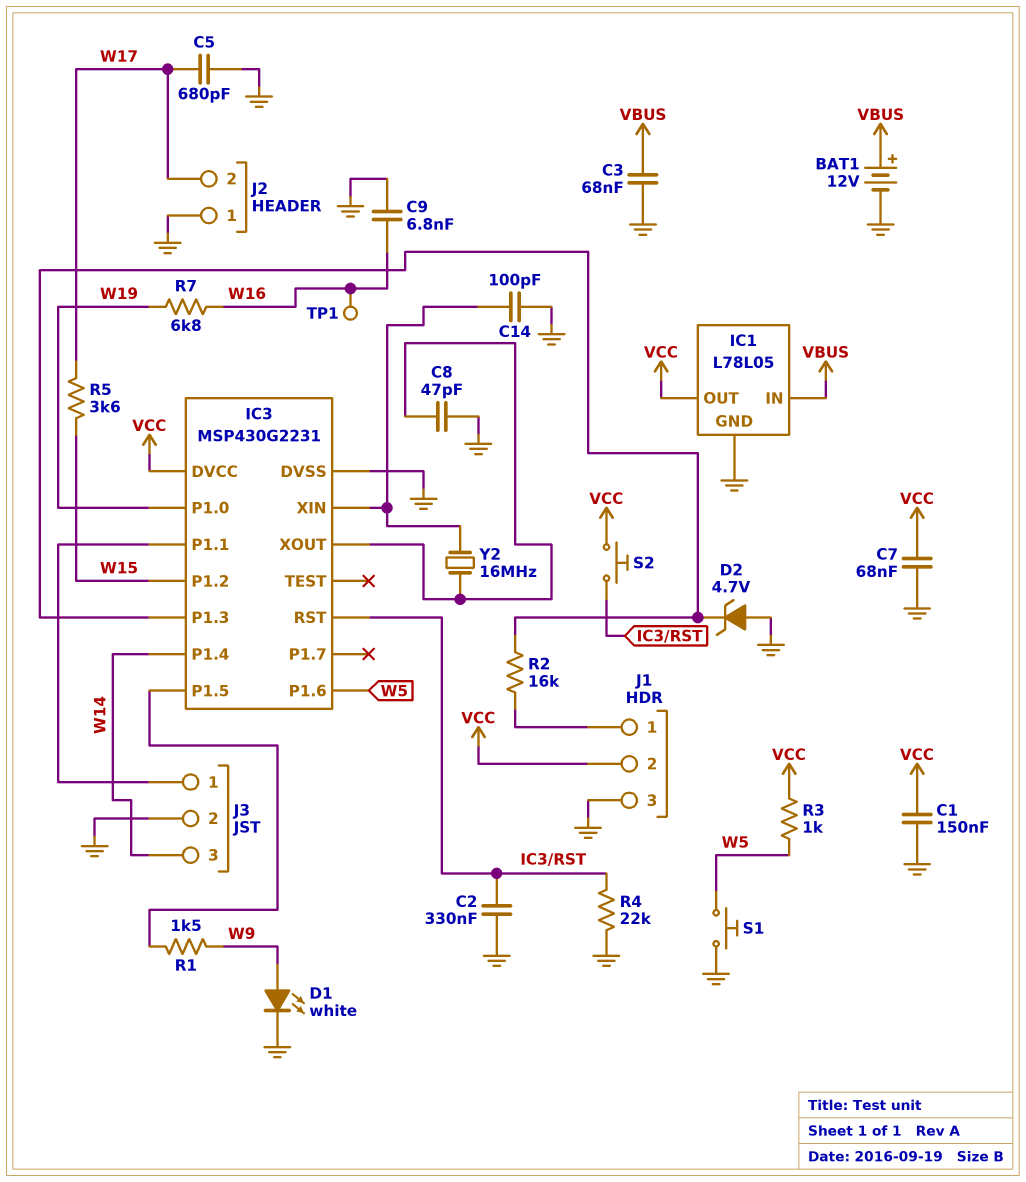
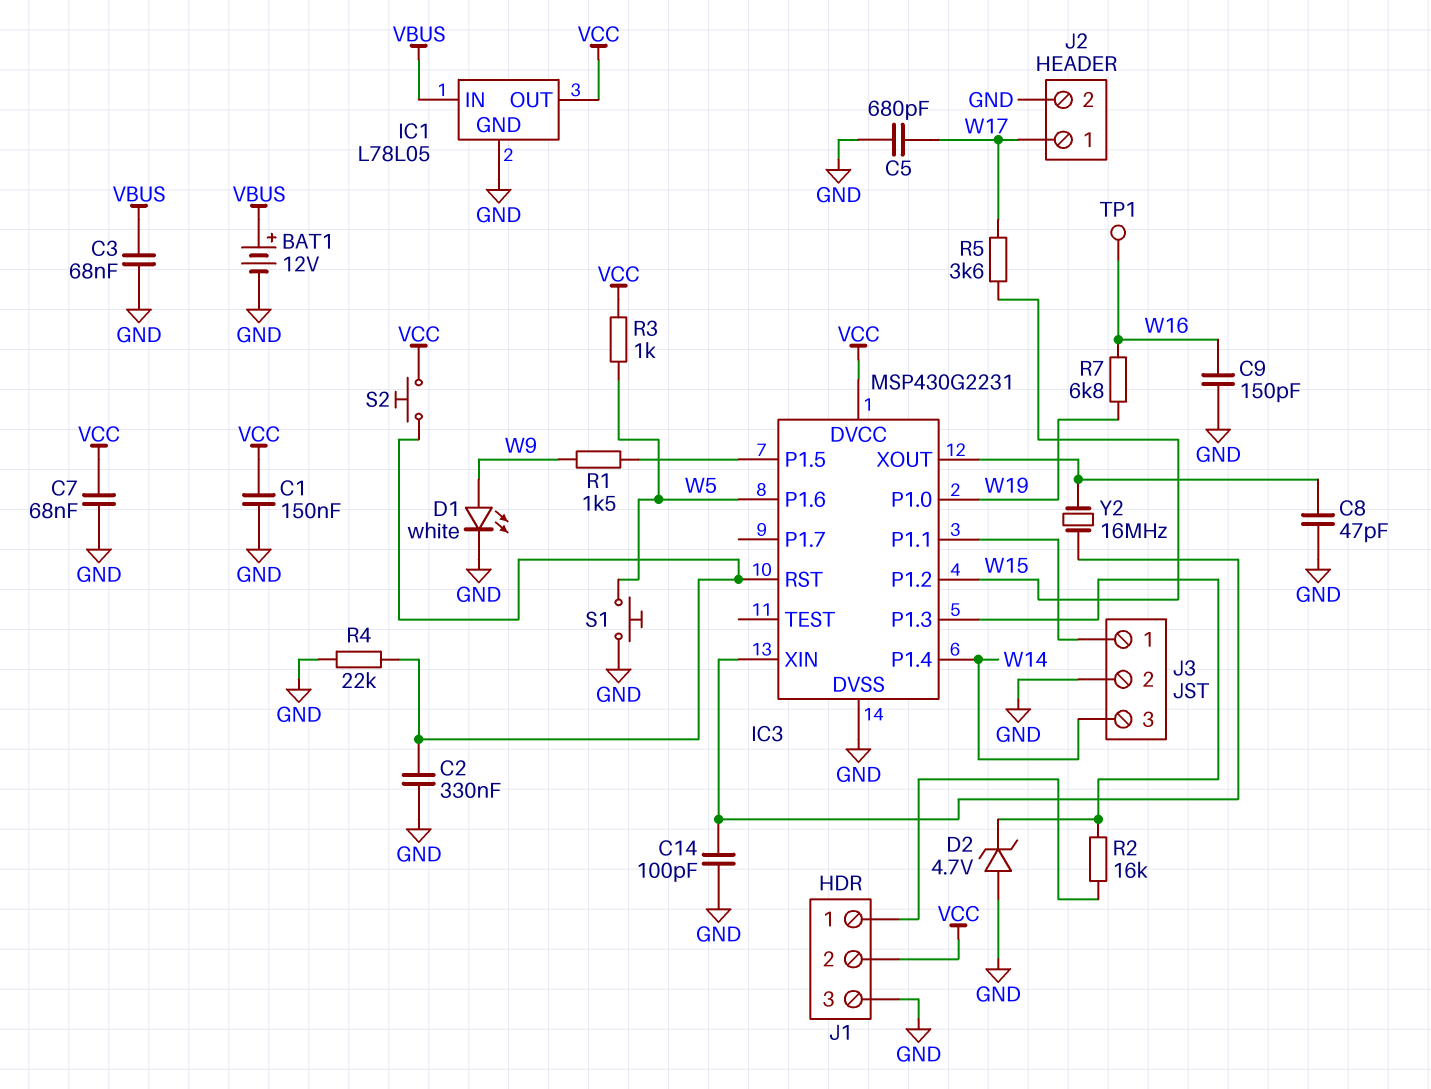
C9: 6.8nF (GND, W16) -> 150pF (GND, W16)
J2 pin 1: GND -> W17
J2 pin 2: W17 -> GND

